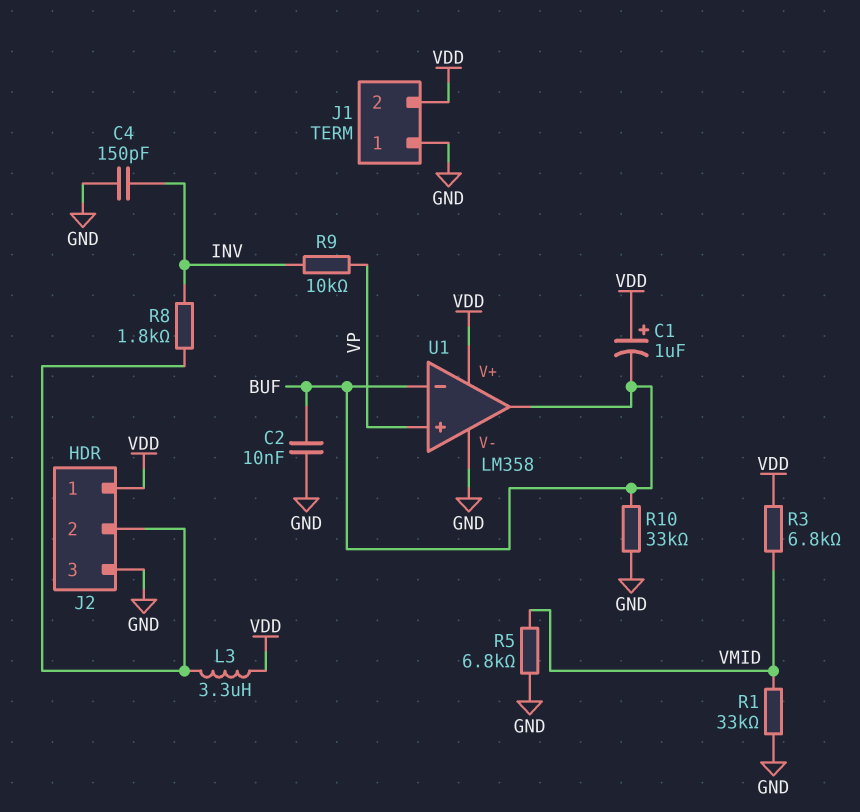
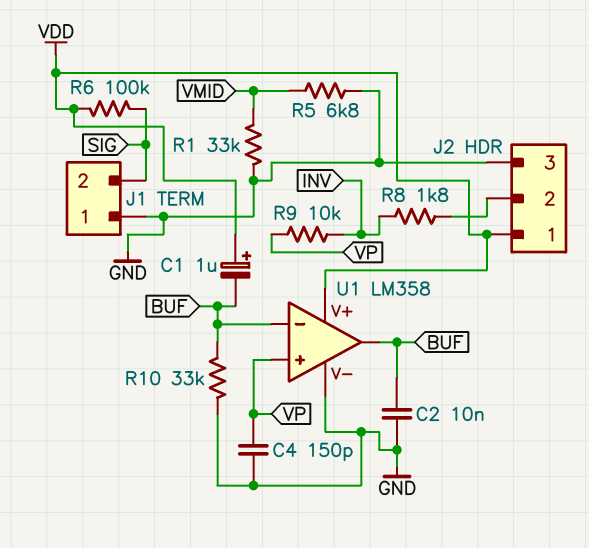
C4: 150pF (GND, INV) -> 150pF (GND, VP)
J1 pin 2: VDD -> SIG
L3: 3.3uH (J2/2, VDD) -> none
R3: 6.8k (VDD, VMID) -> none
R6: none -> 100k (SIG, VDD)

